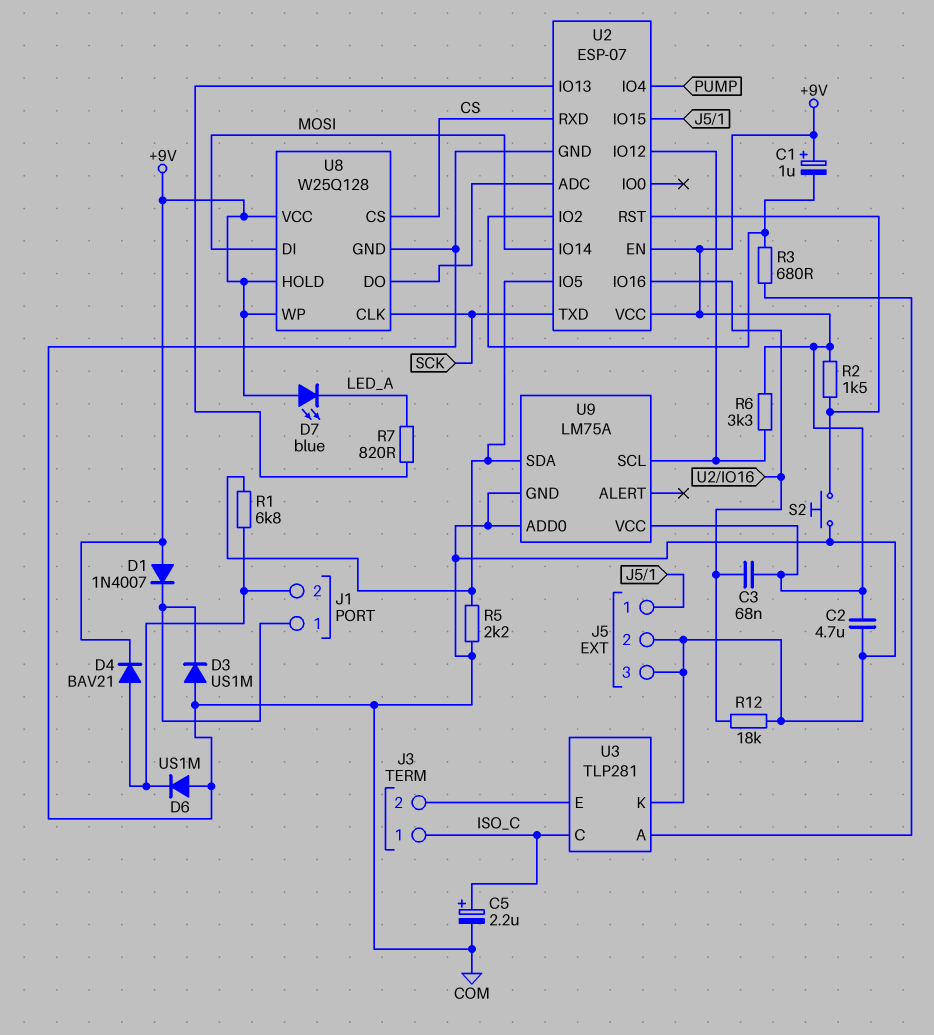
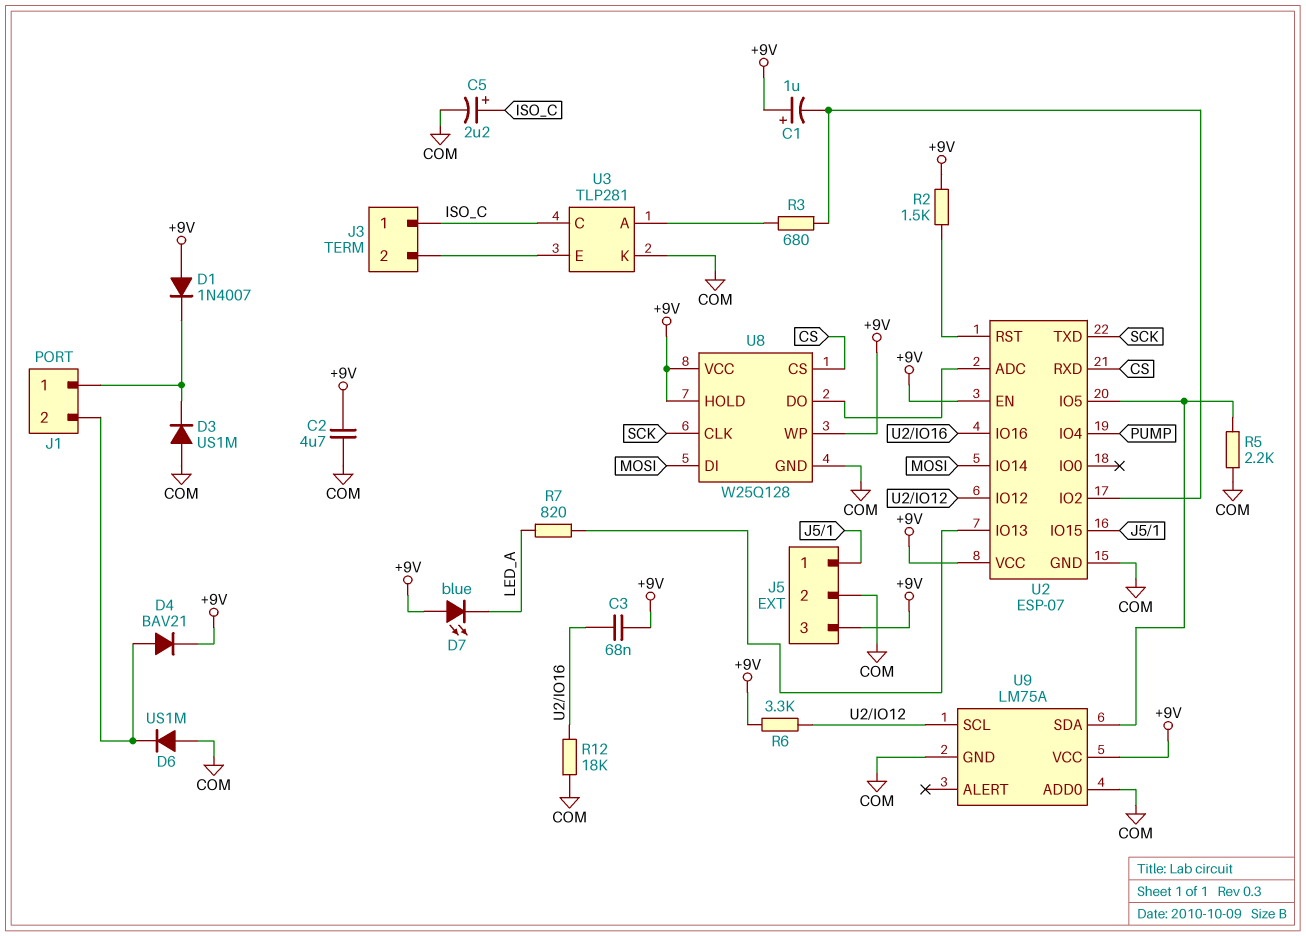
J5 pin 3: COM -> +9V
R1: 6.8k (J1/2, U2/IO5) -> none
S2: button (COM, U2/RST) -> none

